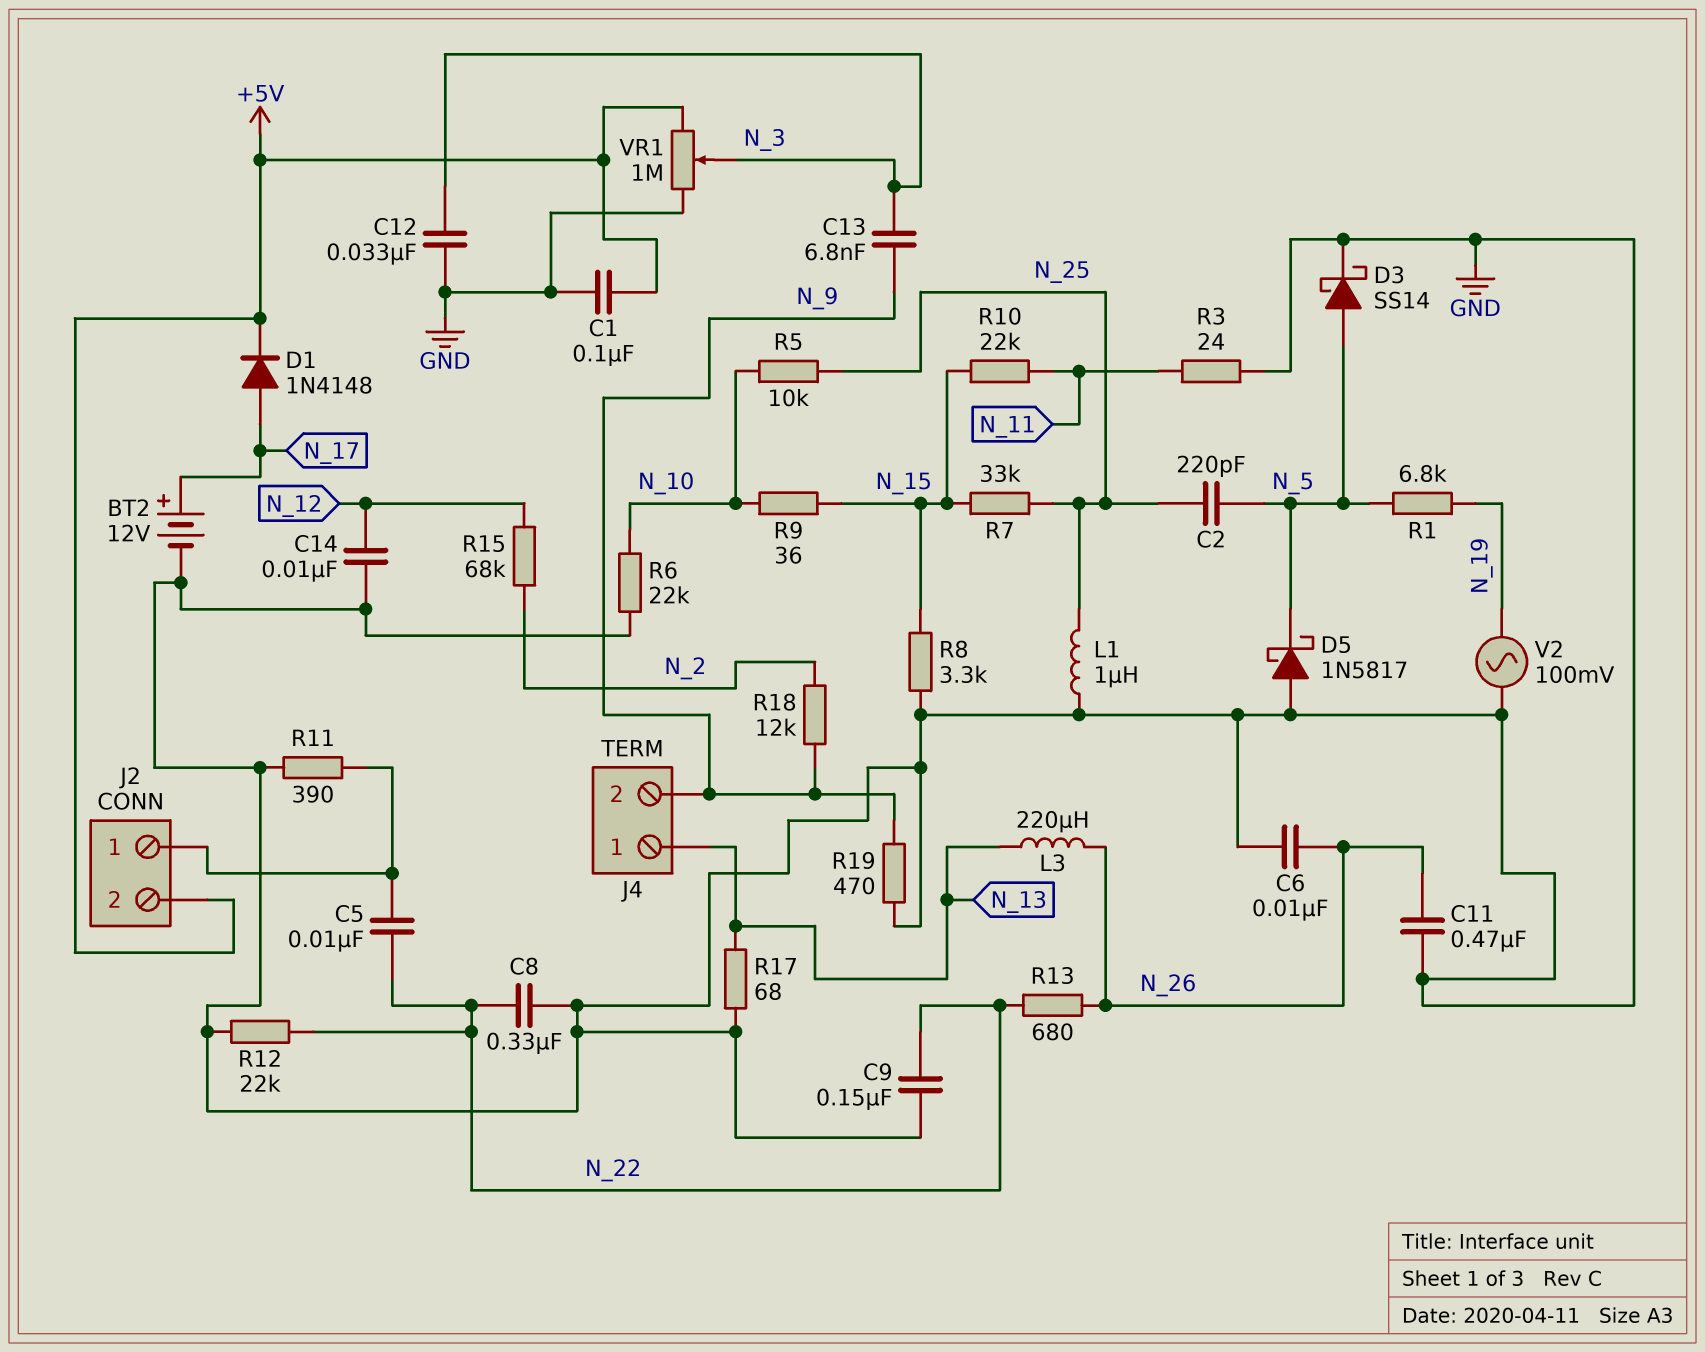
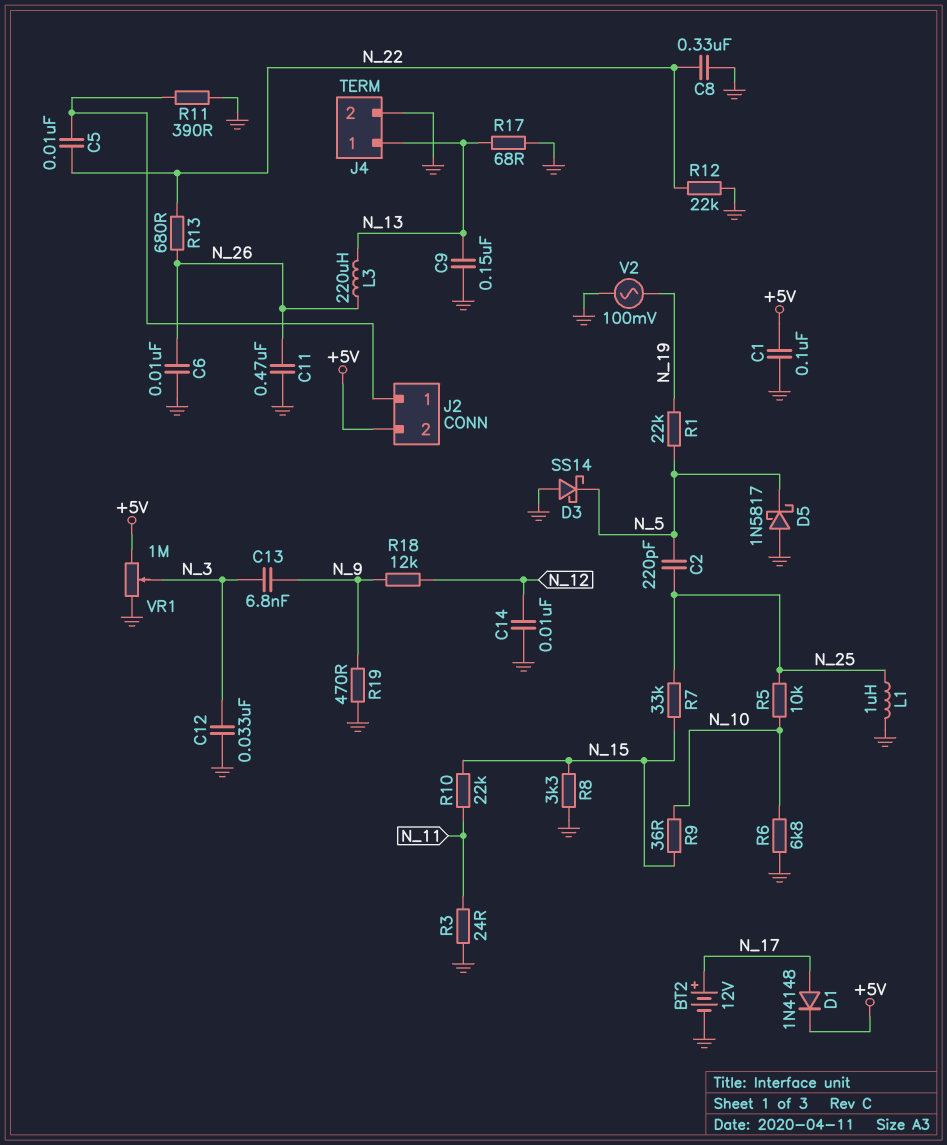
C9: 150nF (GND, N_22) -> 150nF (GND, N_13)
D3: schottky SS14 (A N_5, K GND) -> schottky SS14 (A GND, K N_5)
J4 pin 2: N_9 -> GND
R1: 6.8k (N_5, N_19) -> 22k (N_5, N_19)
R6: 22k (GND, N_10) -> 6.8k (GND, N_10)
R15: 68k (N_2, N_12) -> none
R18: 12k (N_2, N_9) -> 12k (N_9, N_12)

